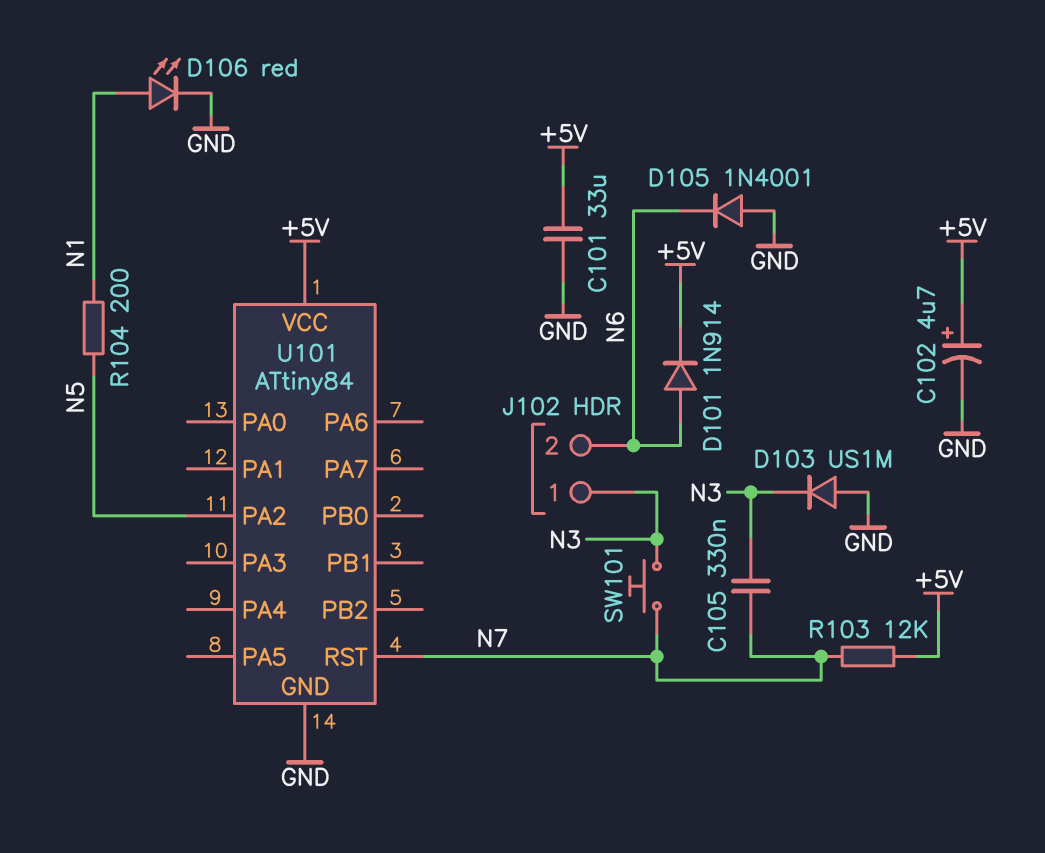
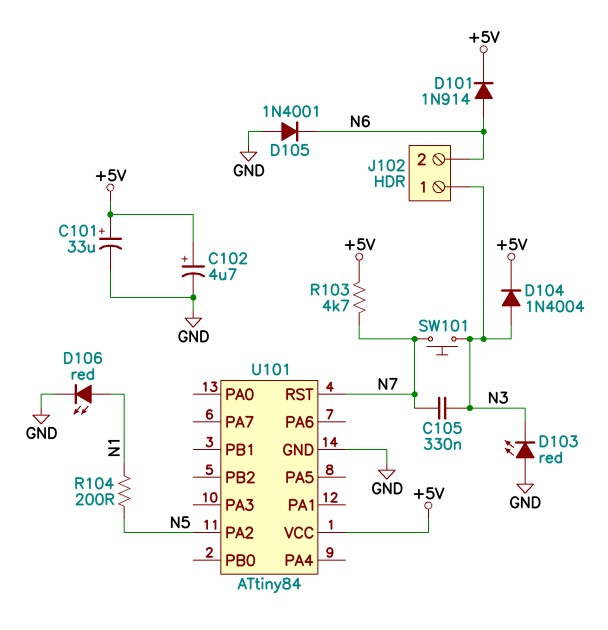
C101: 33uF (+5V, GND) -> 33uF (plus +5V, minus GND)
D103: diode US1M (A GND, K N3) -> LED red (A GND, K N3)
D104: none -> diode 1N4004 (A N3, K +5V)
R103: 12k (+5V, N7) -> 4.7k (+5V, N7)

